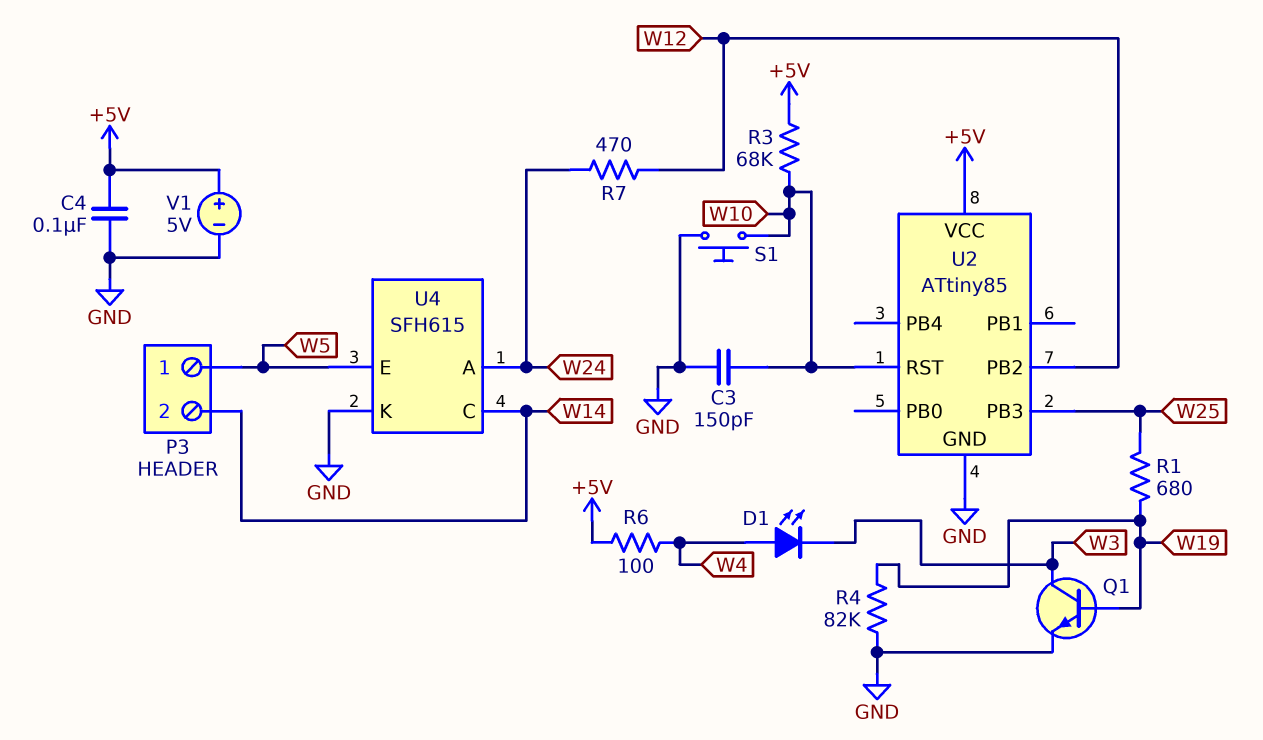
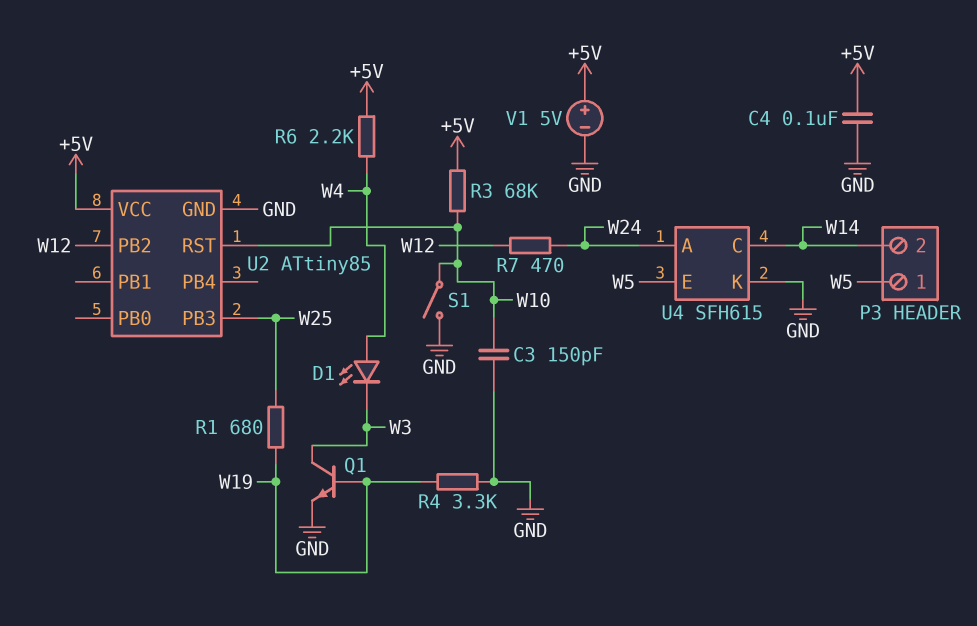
R4: 82k (GND, W19) -> 3.3k (GND, W19)
R6: 100 (+5V, W4) -> 2.2k (+5V, W4)
S1: button (GND, W10) -> switch (GND, W10)

